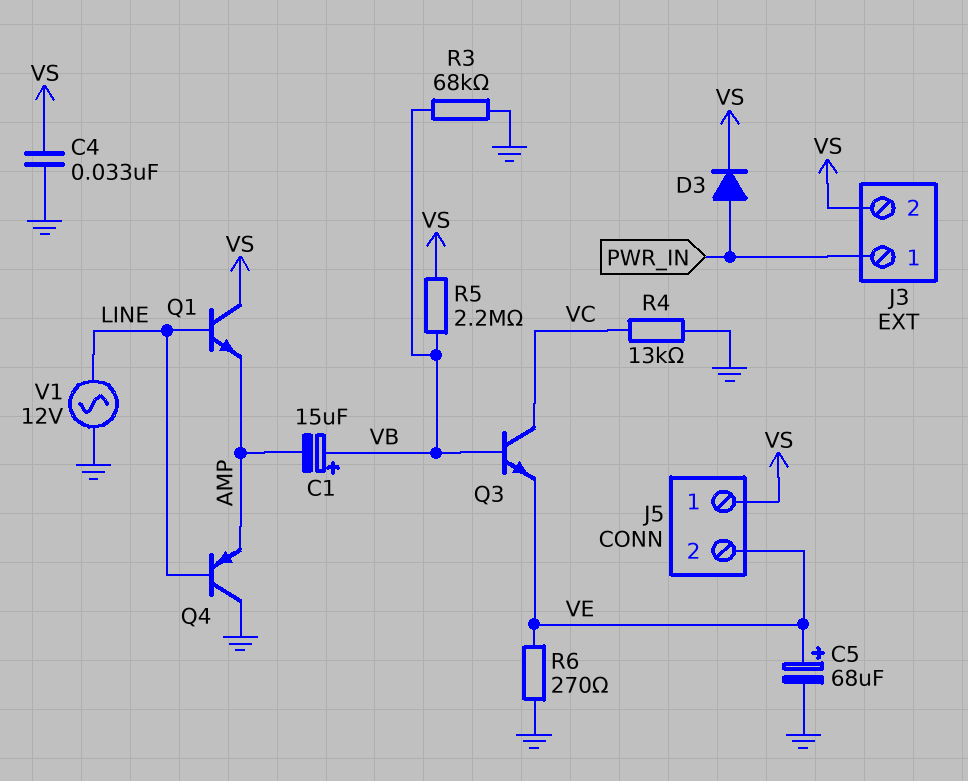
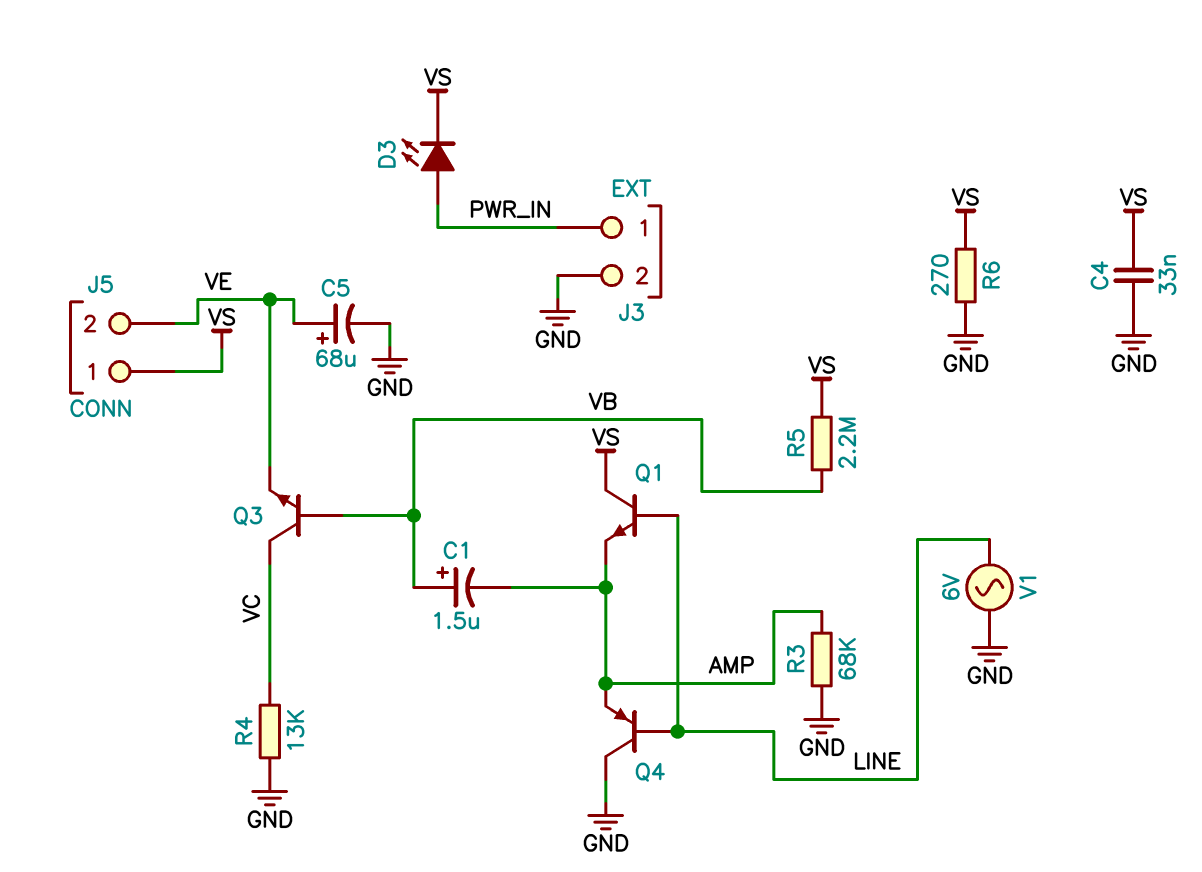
C1: 15uF (plus VB, minus AMP) -> 1.5uF (plus VB, minus AMP)
D3: diode (A PWR_IN, K VS) -> LED (A PWR_IN, K VS)
J3 pin 2: VS -> GND
R3: 68k (GND, VB) -> 68k (AMP, GND)
R6: 270 (GND, VE) -> 270 (GND, VS)
V1: AC 12V (GND, LINE) -> AC 6V (GND, LINE)

